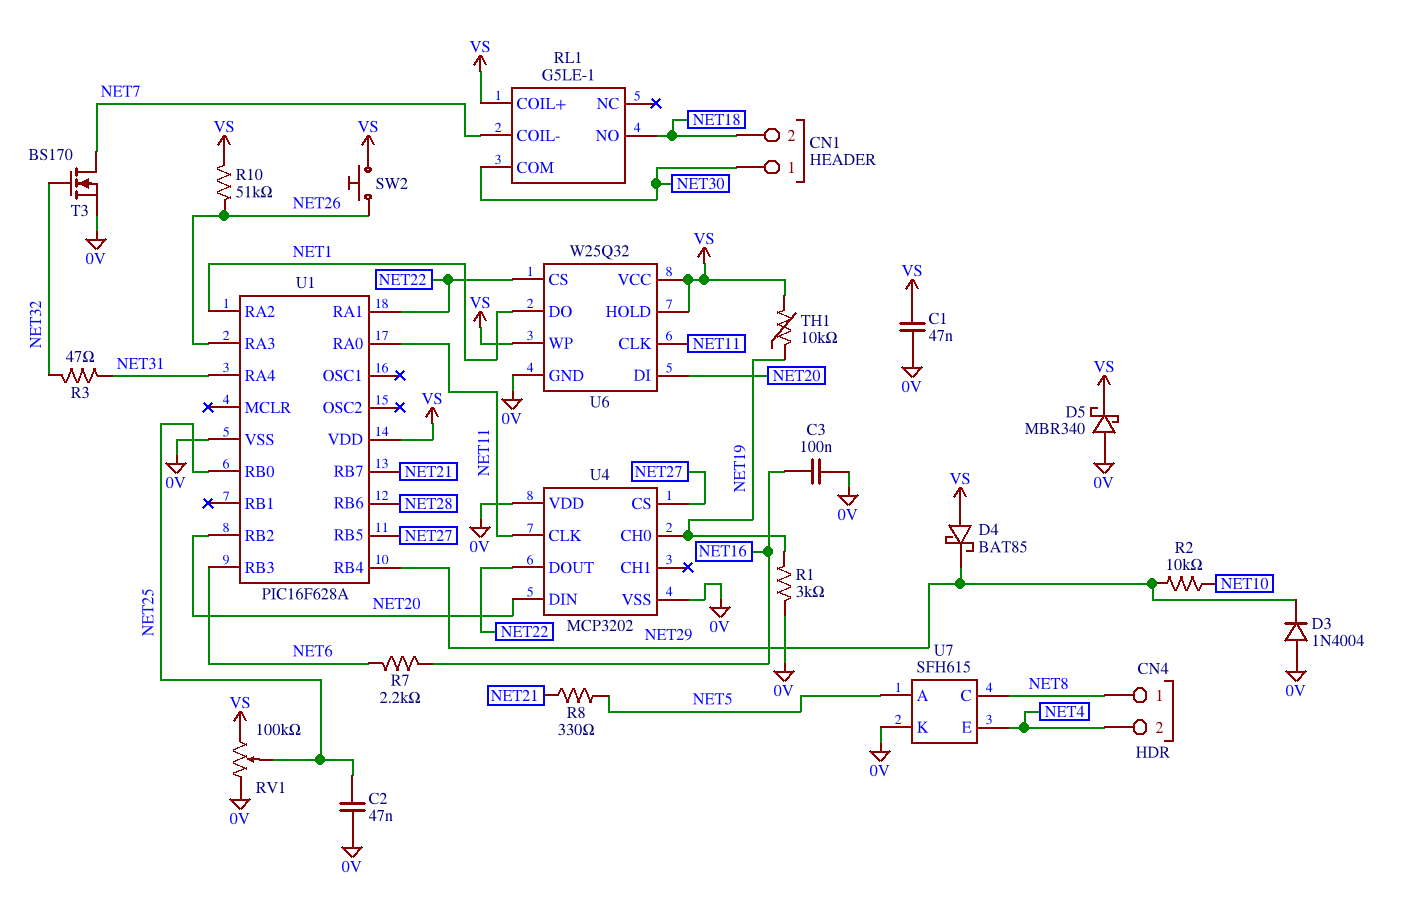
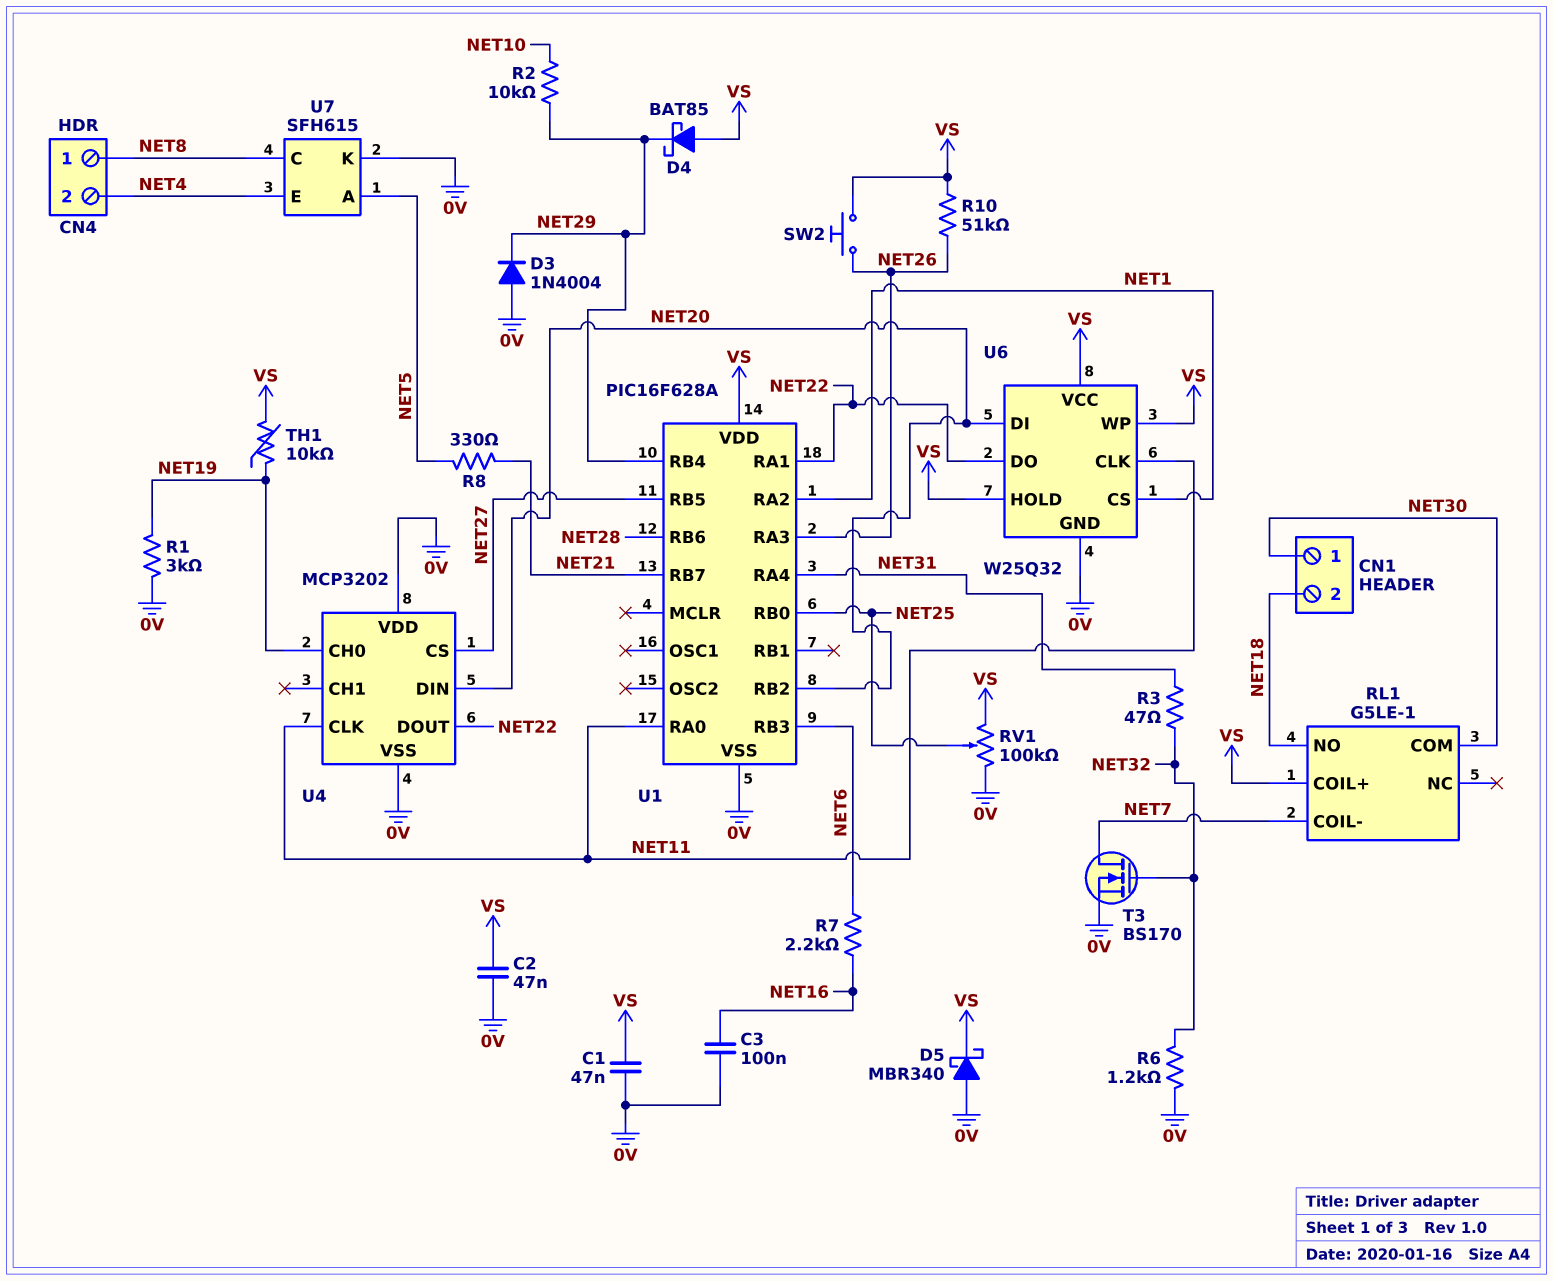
C2: 47nF (0V, NET25) -> 47nF (0V, VS)
R6: none -> 1.2k (0V, NET32)
U6 pin CS: NET22 -> NET1
U6 pin DO: NET1 -> NET22

